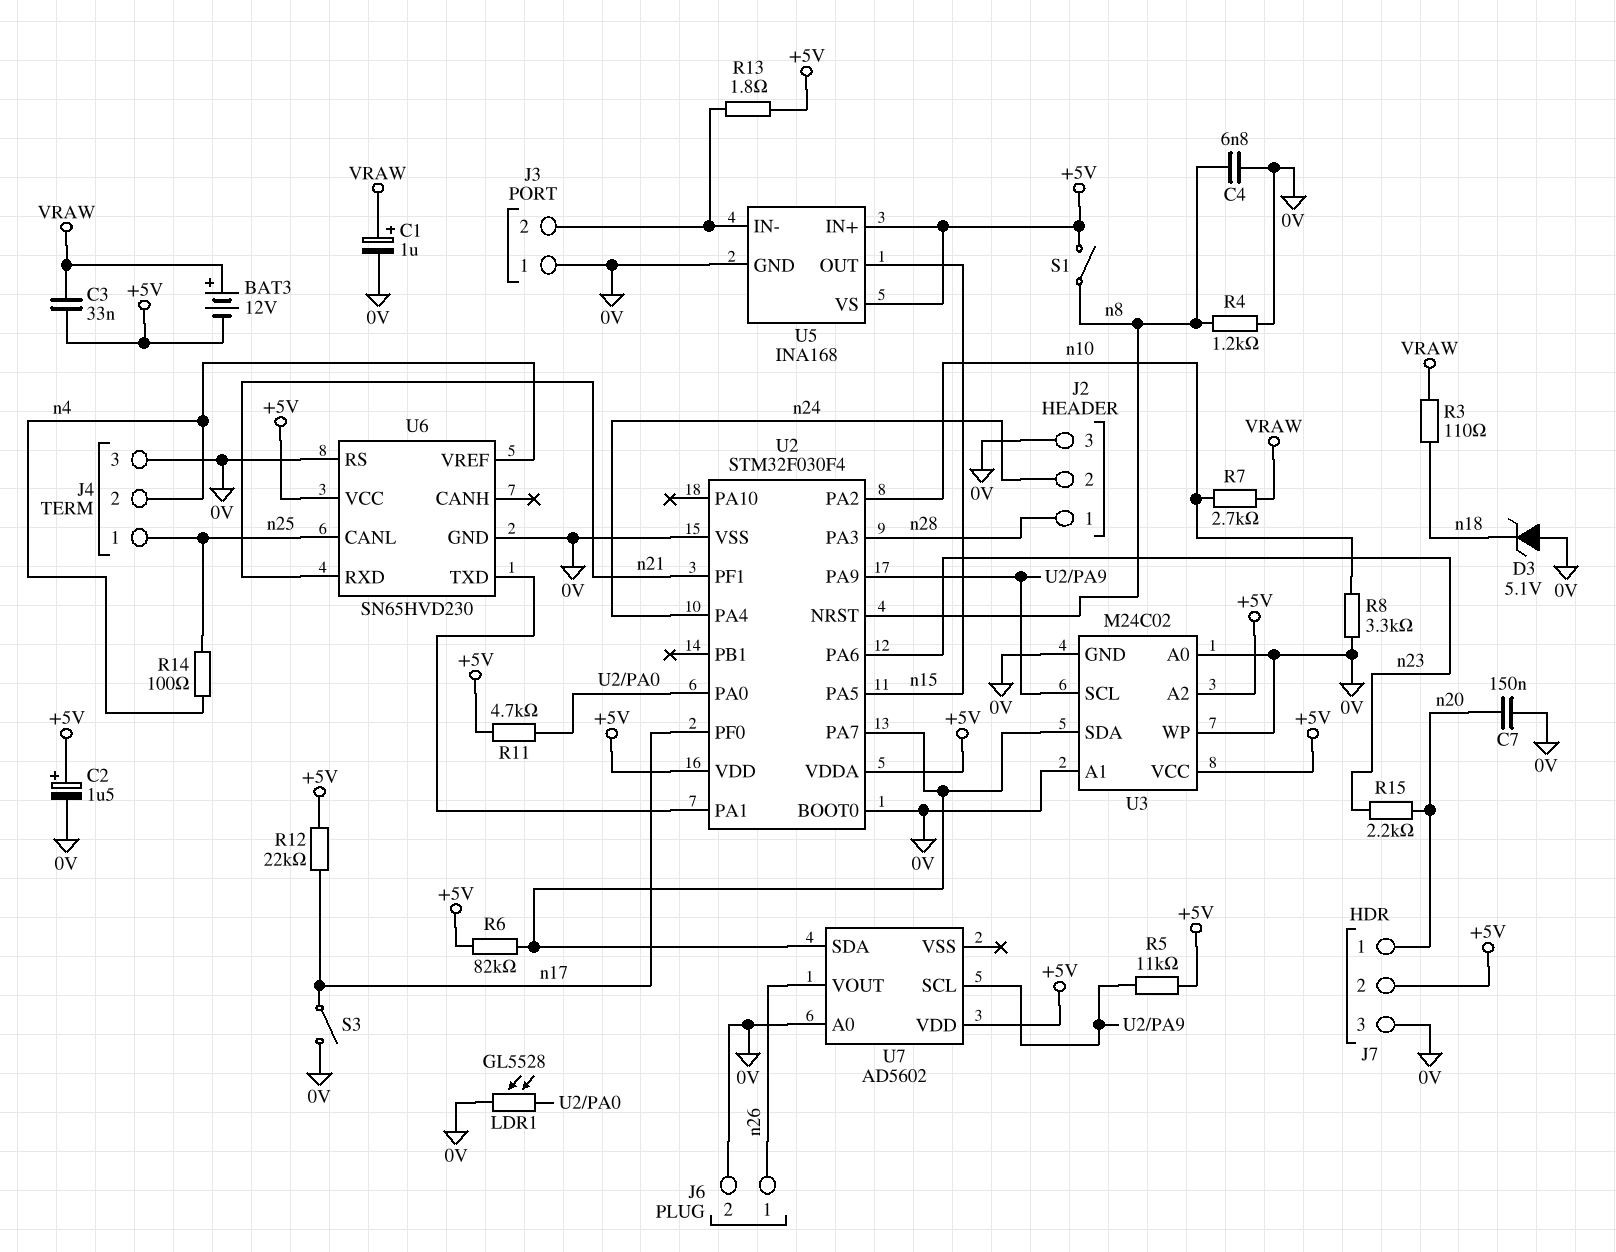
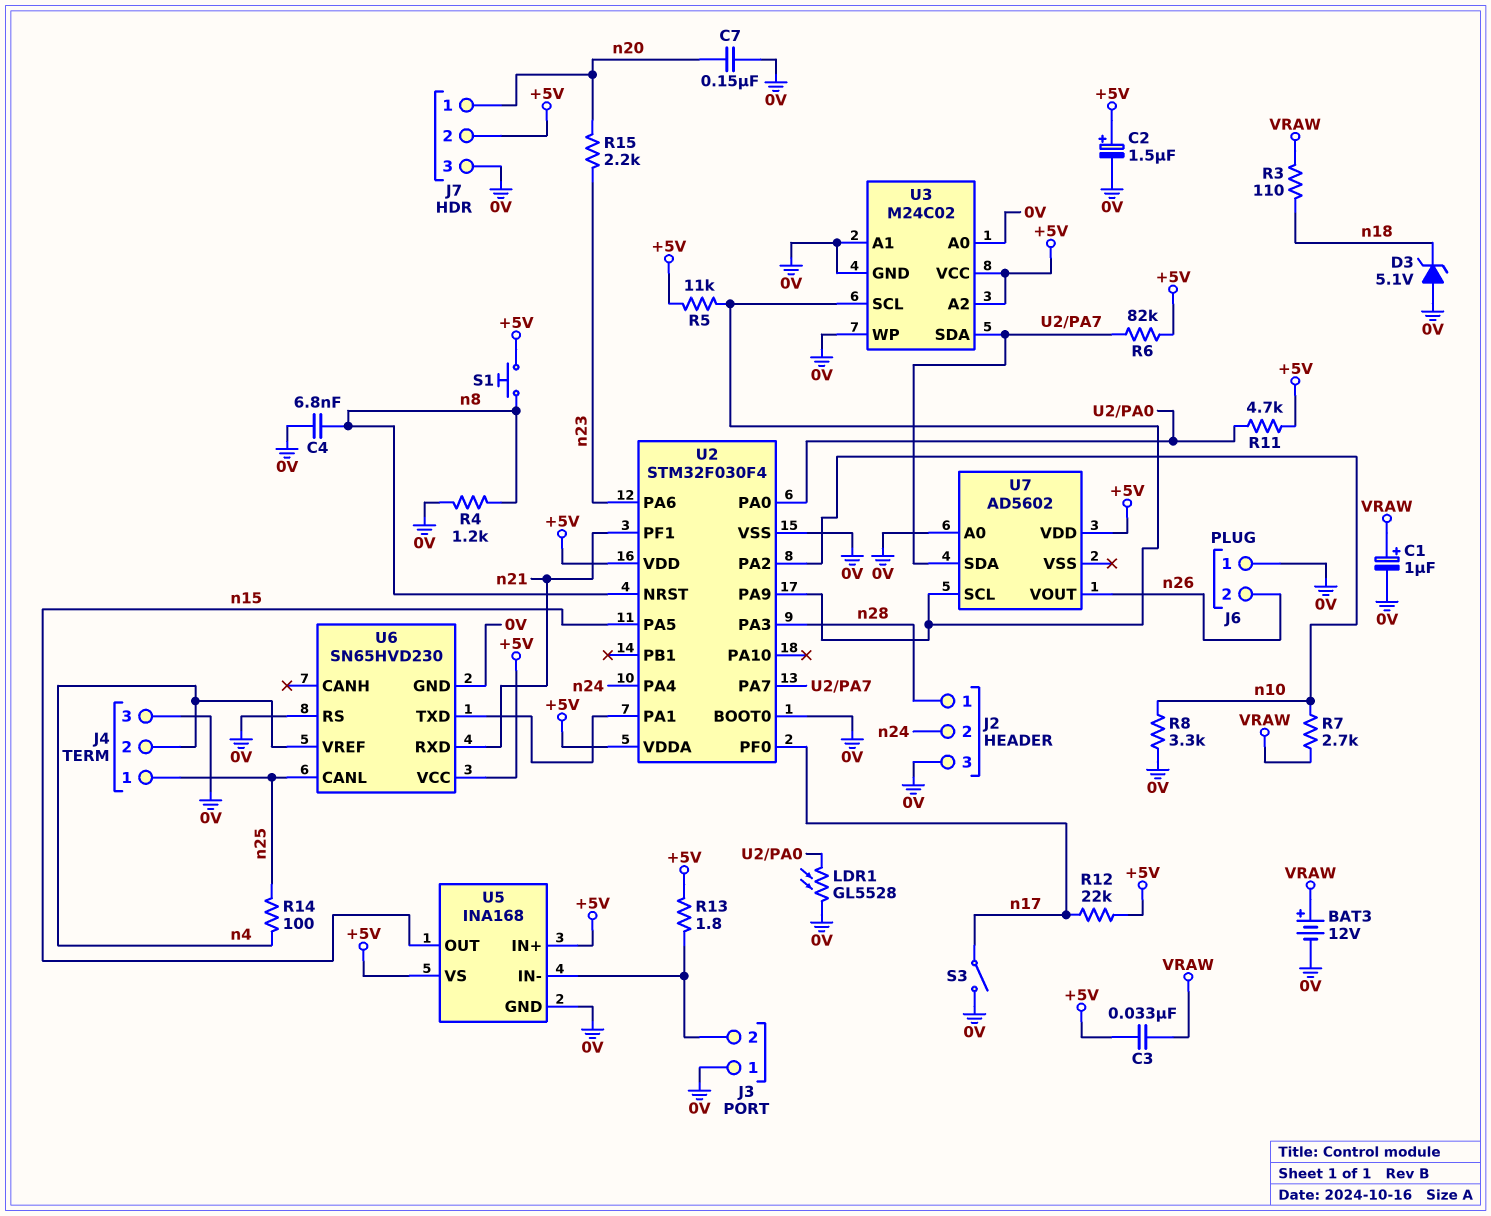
BAT3: 12V (plus VRAW, minus +5V) -> 12V (plus VRAW, minus 0V)
J6 pin 1: n26 -> 0V
J6 pin 2: 0V -> n26
S1: switch (+5V, n8) -> button (+5V, n8)

